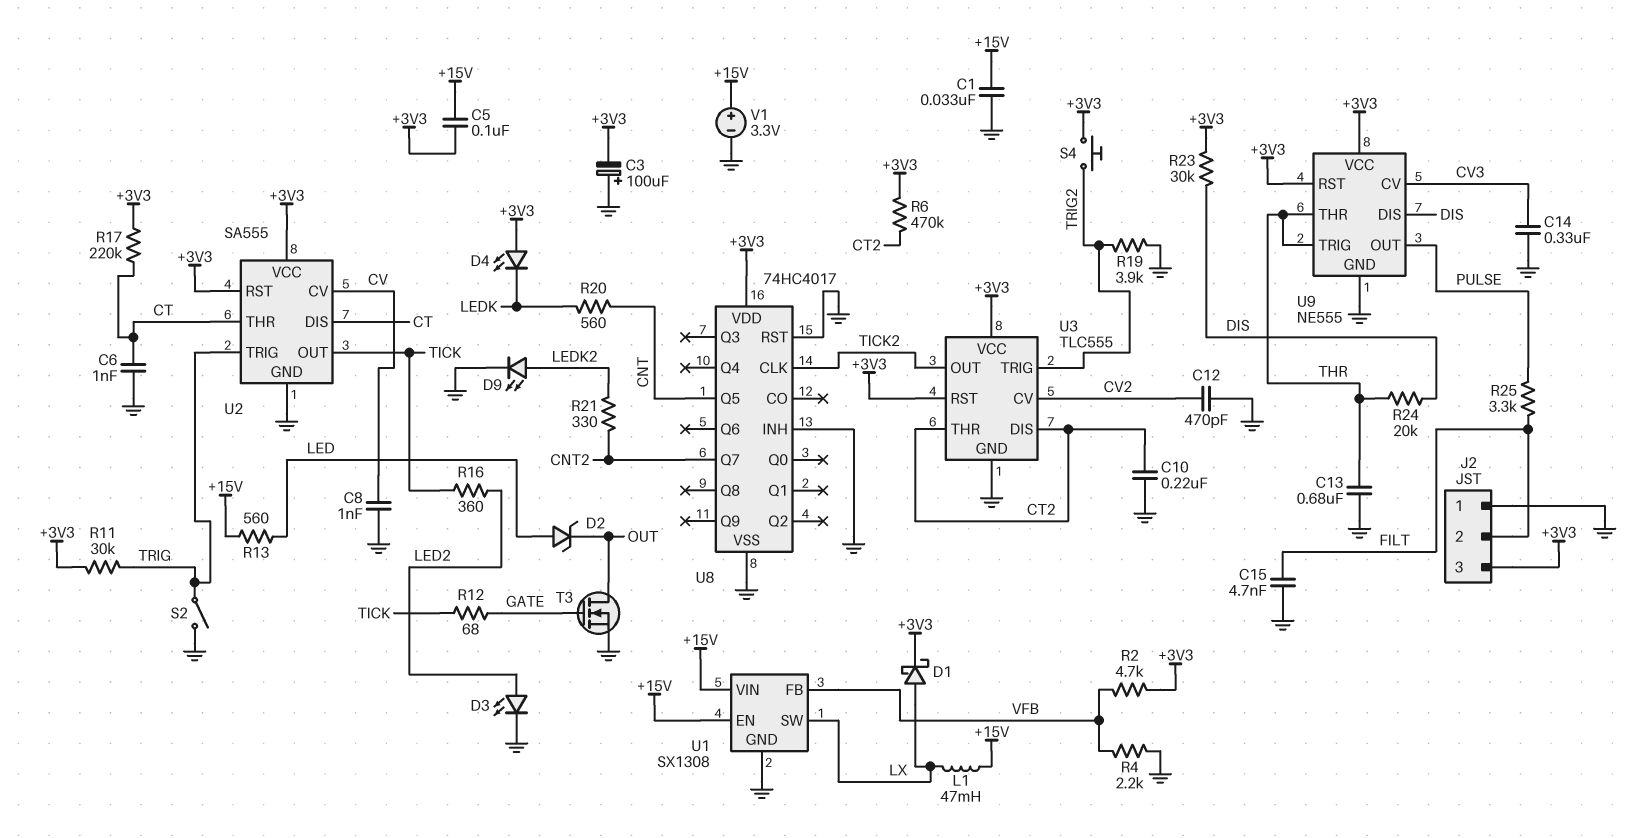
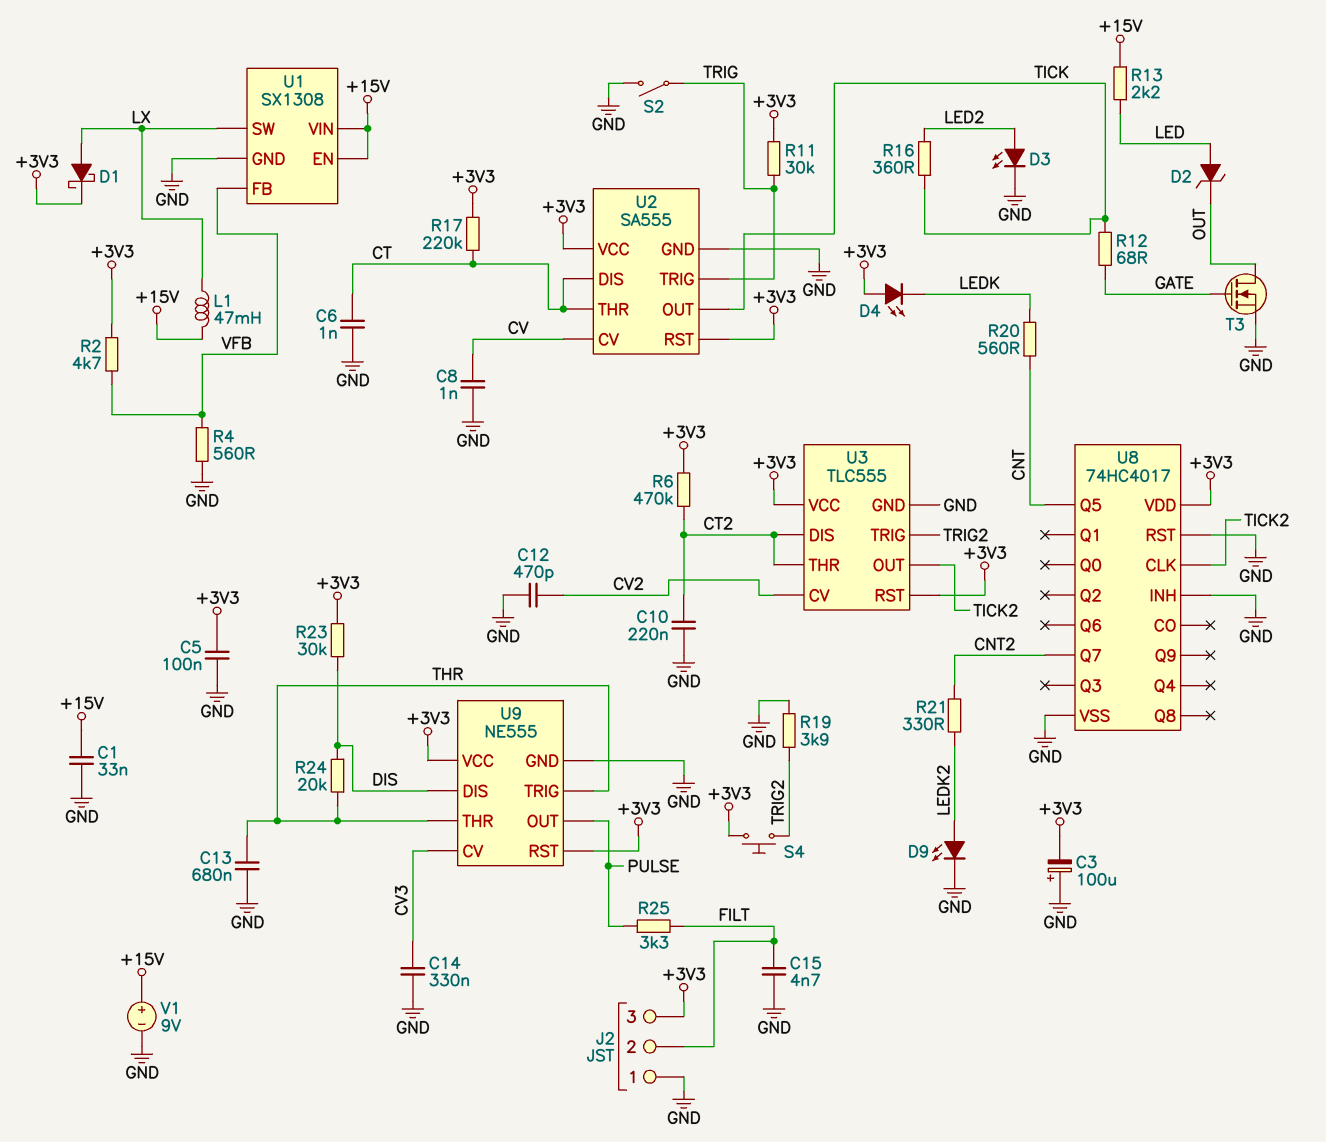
C5: 100nF (+3V3, +15V) -> 100nF (+3V3, GND)
R4: 2.2k (GND, VFB) -> 560 (GND, VFB)
R13: 560 (+15V, LED) -> 2.2k (+15V, LED)
V1: 3.3V (plus +15V, minus GND) -> 9V (plus +15V, minus GND)

